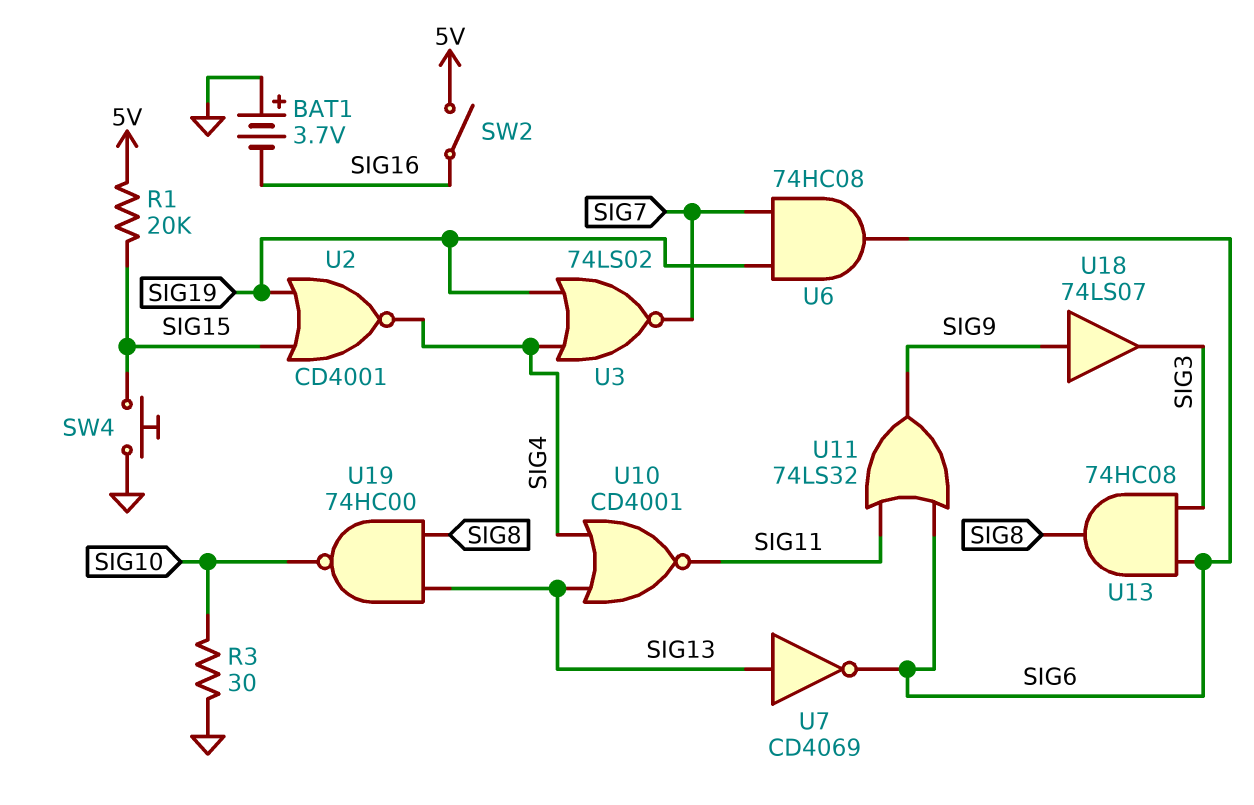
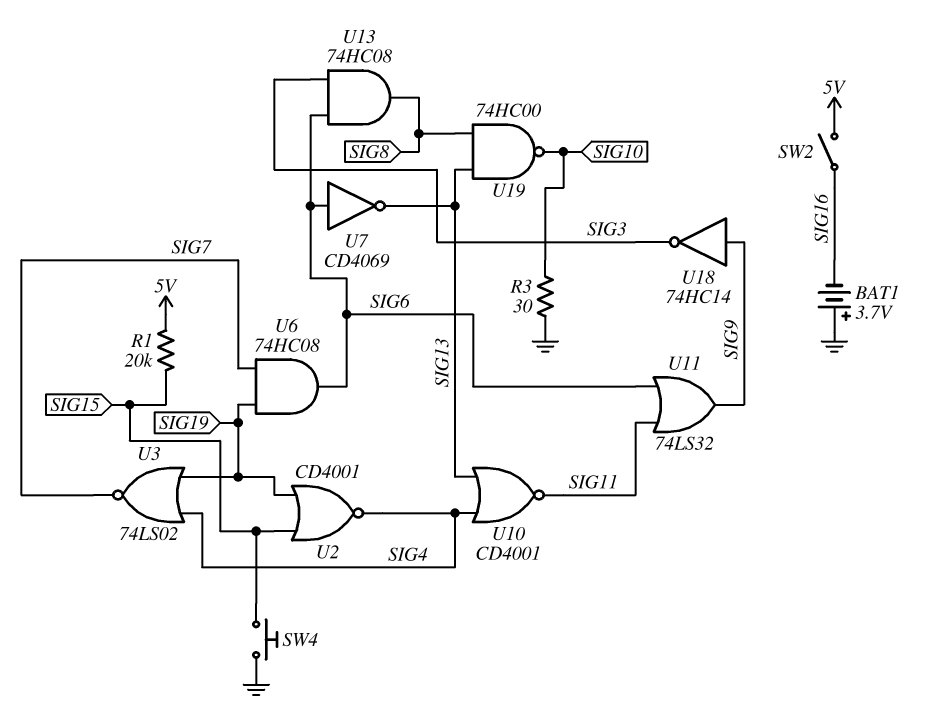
U7: NOT CD4069 (in SIG13, out SIG6) -> NOT CD4069 (in SIG6, out SIG13)
U18: buffer 74LS07 (in SIG9, out SIG3) -> NOT 74HC14 (in SIG9, out SIG3)

